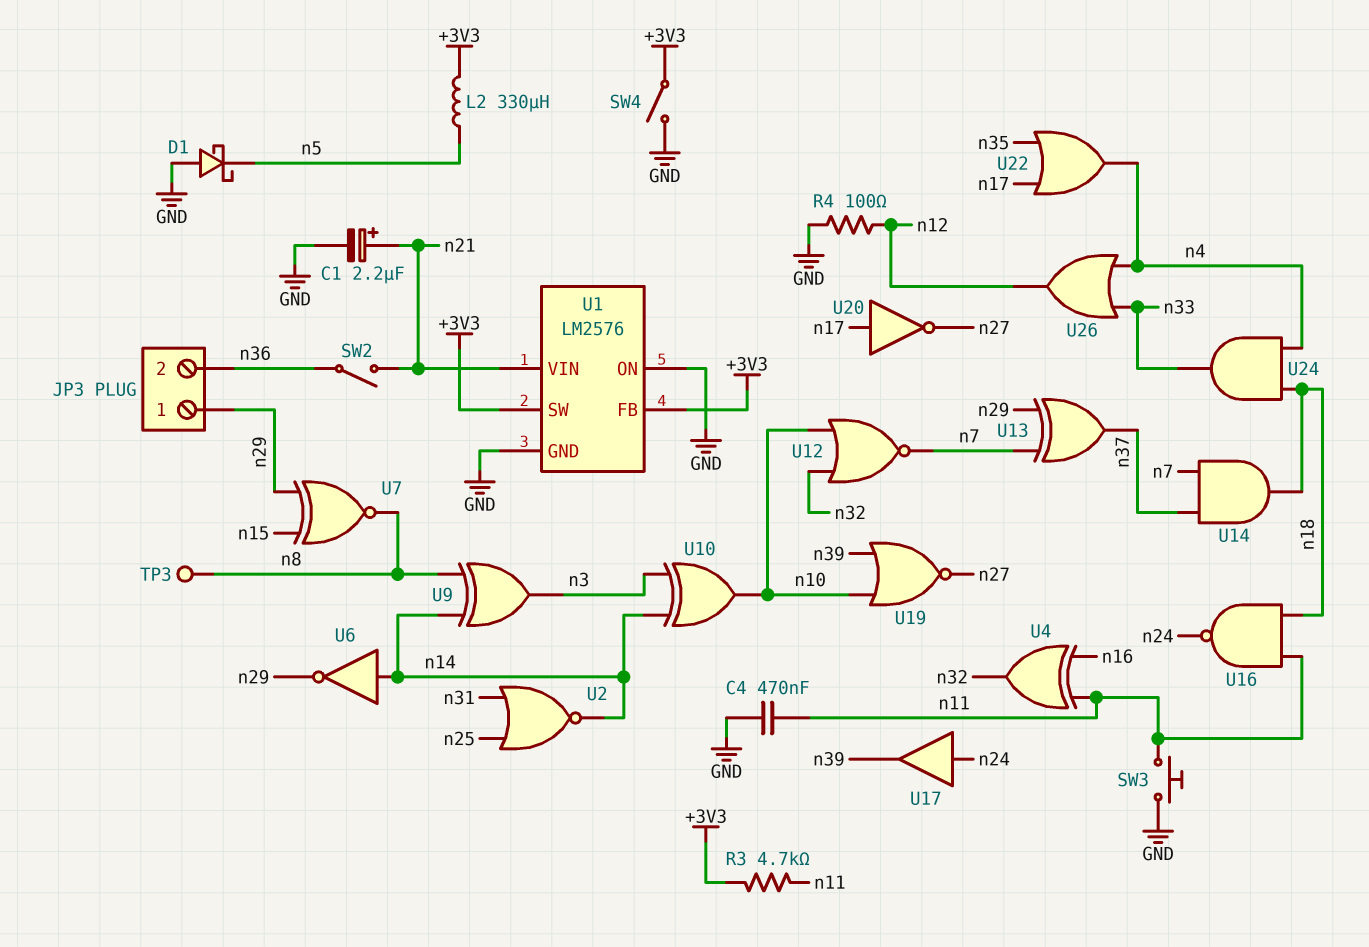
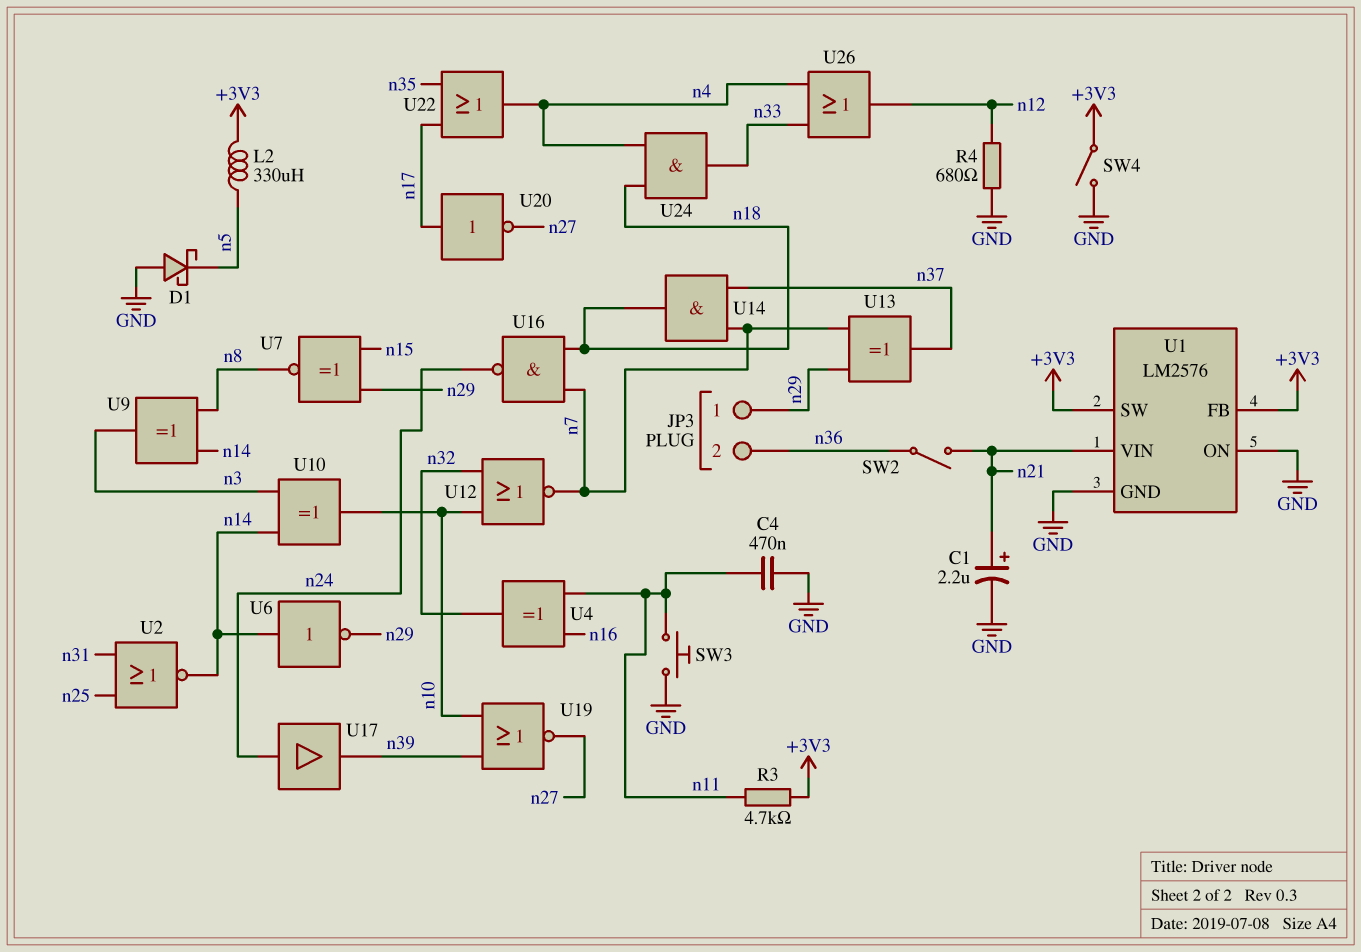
R4: 100 (GND, n12) -> 680 (GND, n12)
TP3: test point (n8) -> none
U16: NAND (in n11, in n18, out n24) -> NAND (in n7, in n18, out n24)

